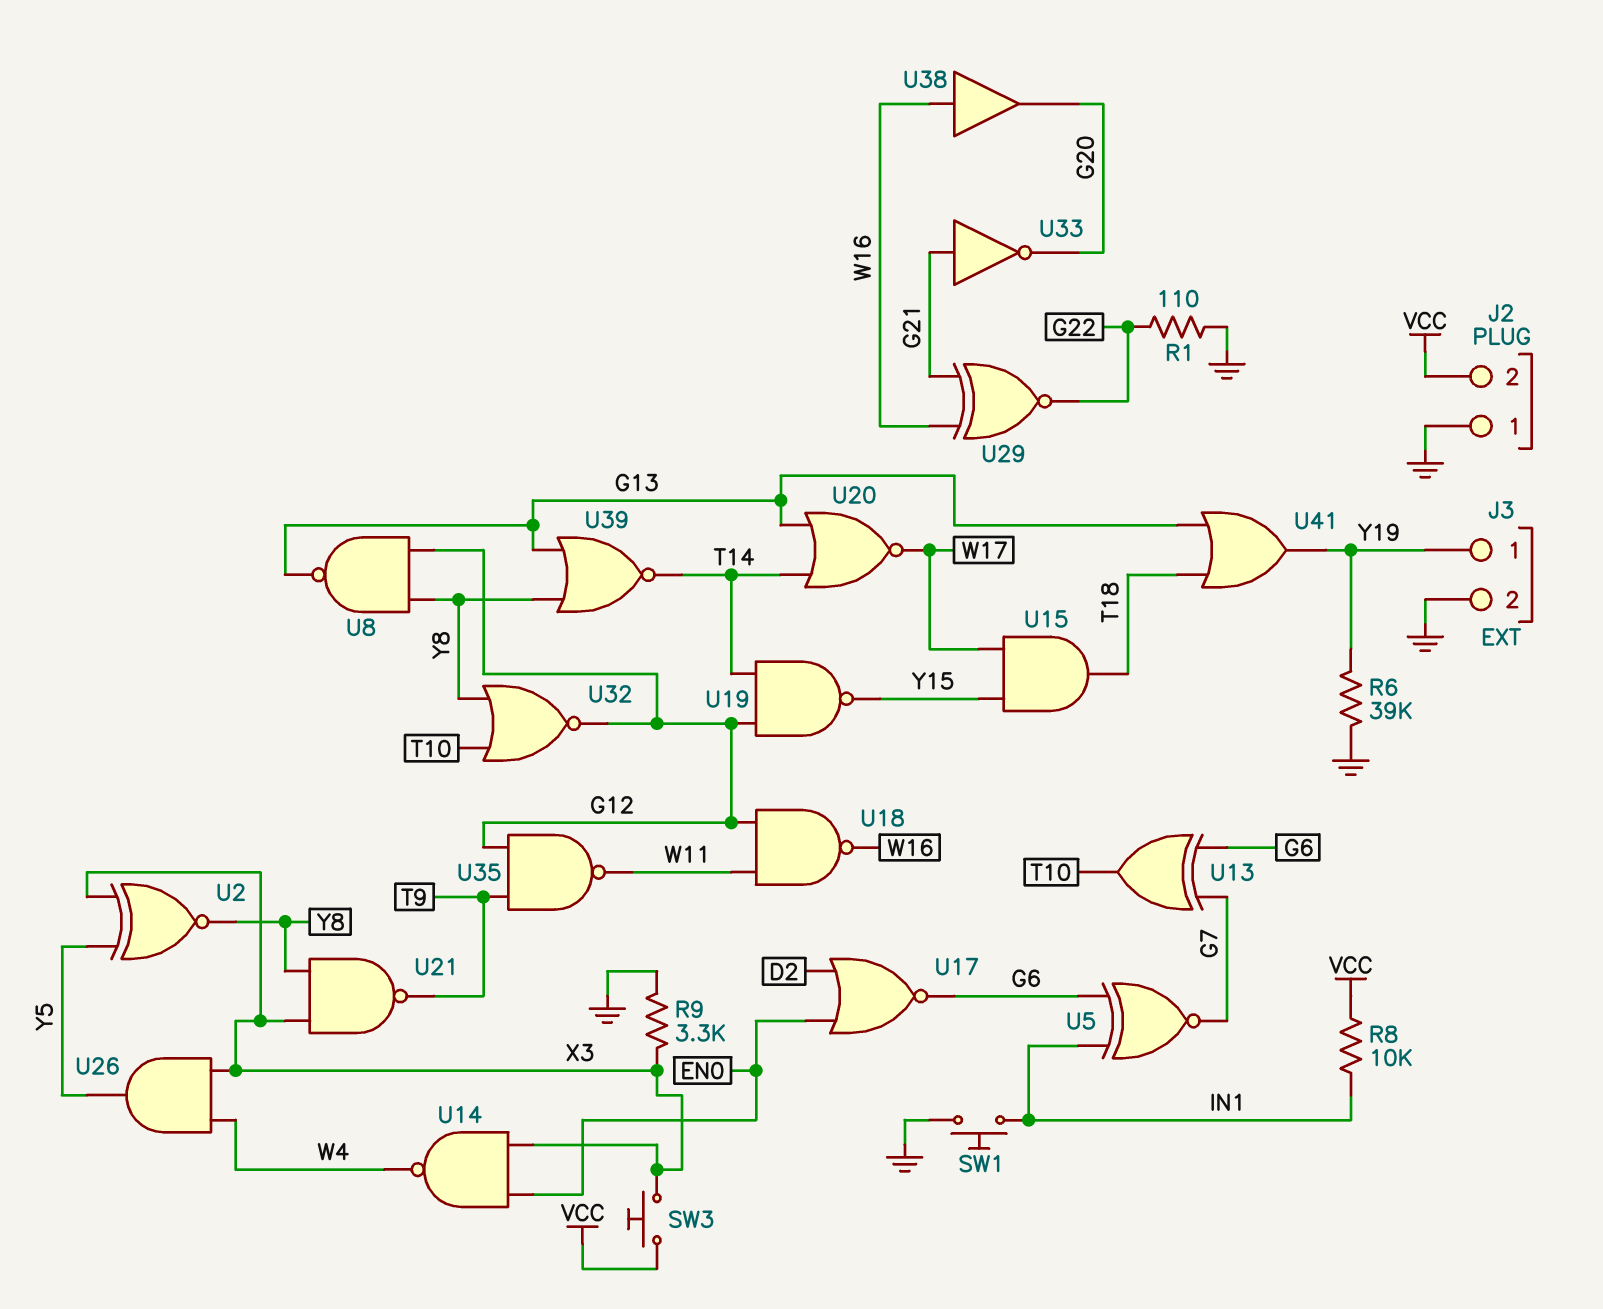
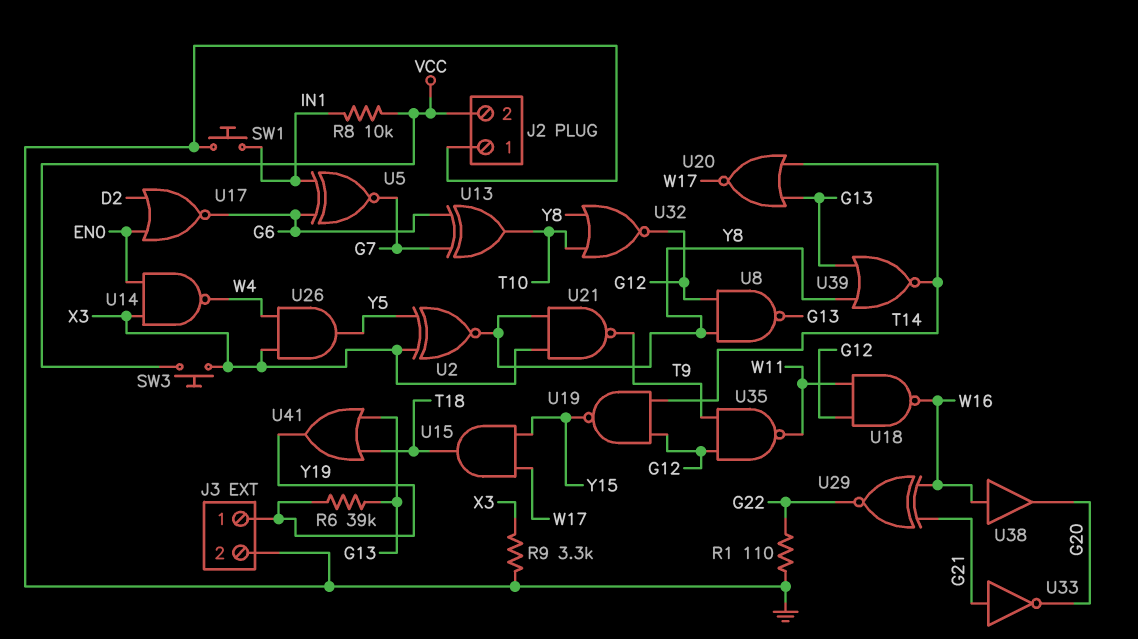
R6: 39k (GND, Y19) -> 39k (G13, Y19)

